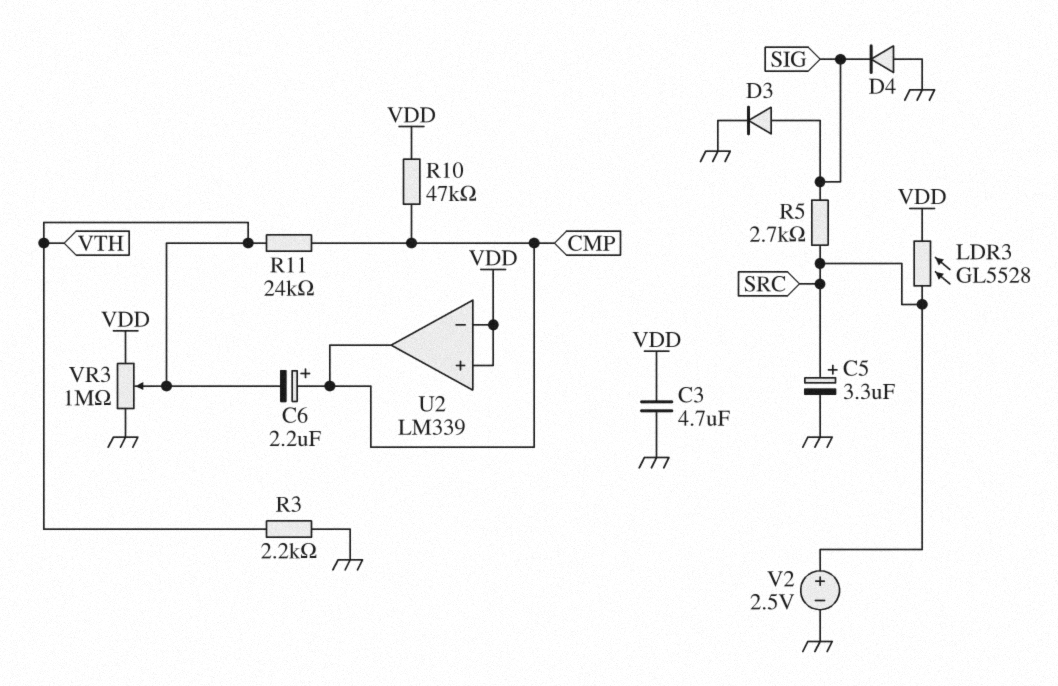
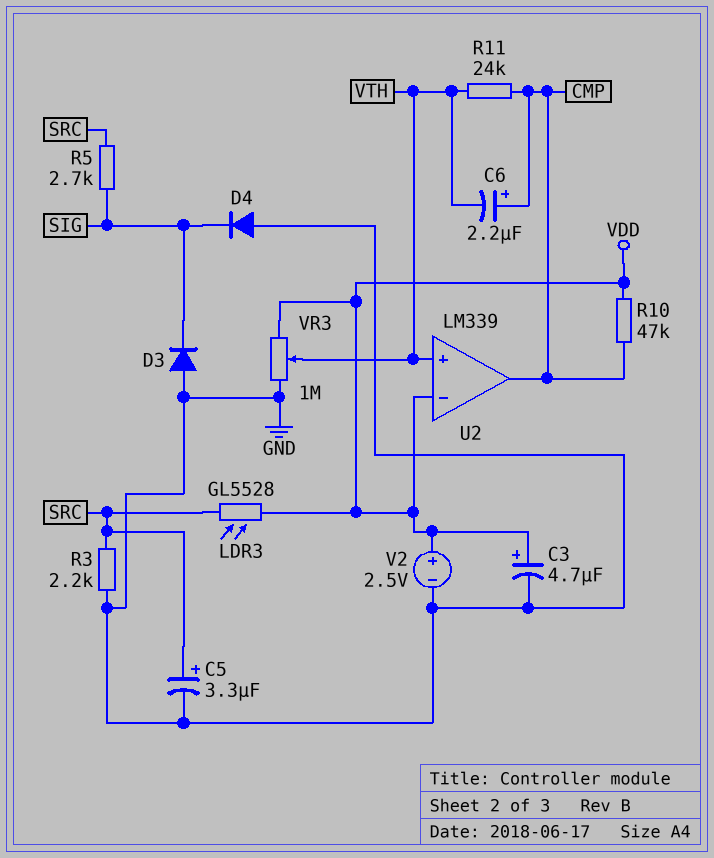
C3: 4.7uF (GND, VDD) -> 4.7uF (plus VDD, minus GND)
D3: diode (A SIG, K GND) -> diode (A GND, K SIG)
R3: 2.2k (GND, VTH) -> 2.2k (GND, SRC)
U2 pin in+: VDD -> VTH
V2: 2.5V (plus SRC, minus GND) -> 2.5V (plus VDD, minus GND)

